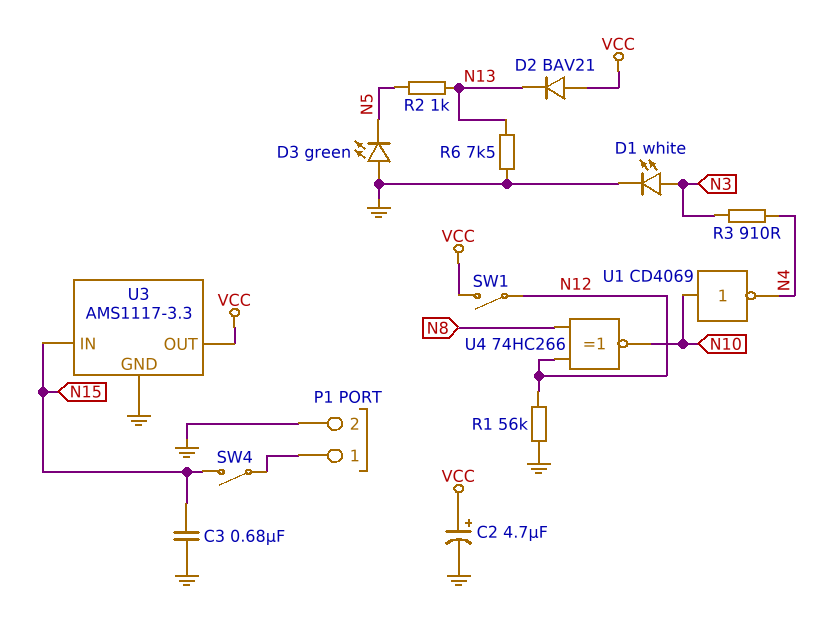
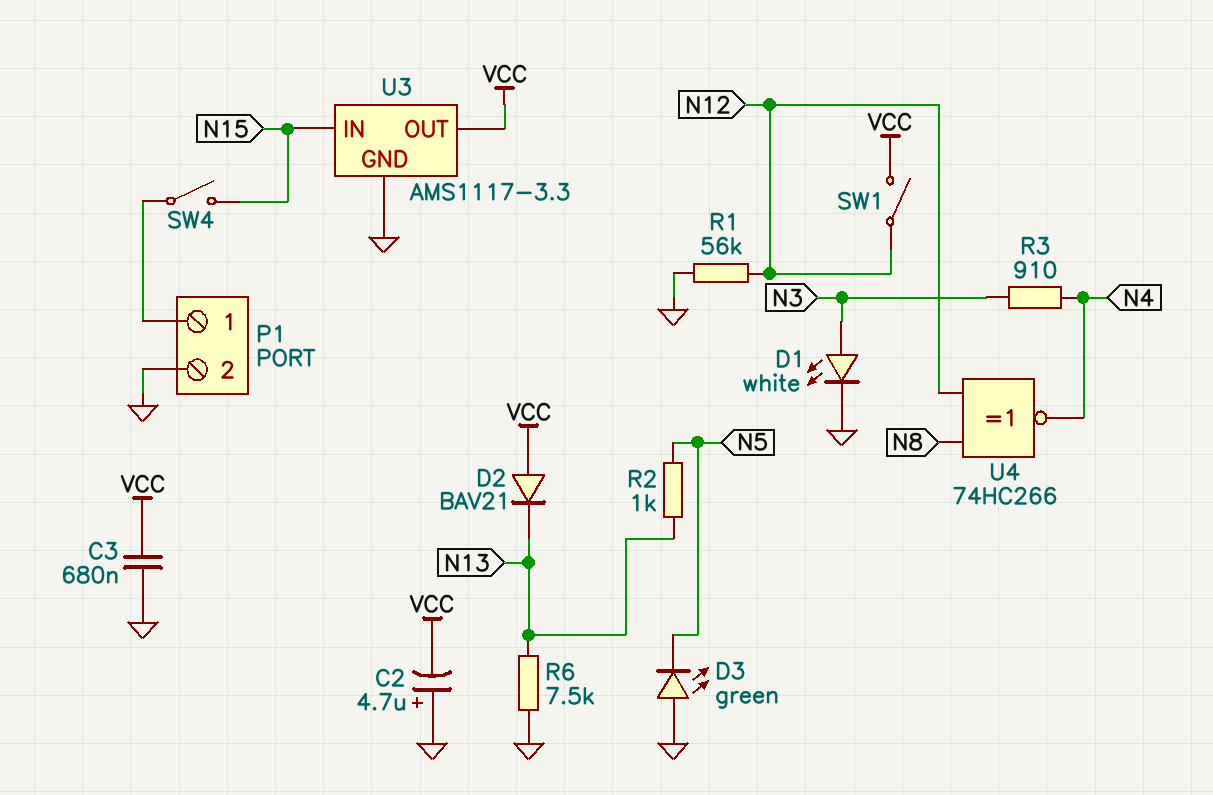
C2: 4.7uF (plus VCC, minus GND) -> 4.7uF (plus GND, minus VCC)
C3: 680nF (GND, N15) -> 680nF (GND, VCC)
U1: NOT CD4069 (in N10, out N4) -> none
U4: XNOR 74HC266 (in N8, in N12, out N10) -> XNOR 74HC266 (in N8, in N12, out N4)

